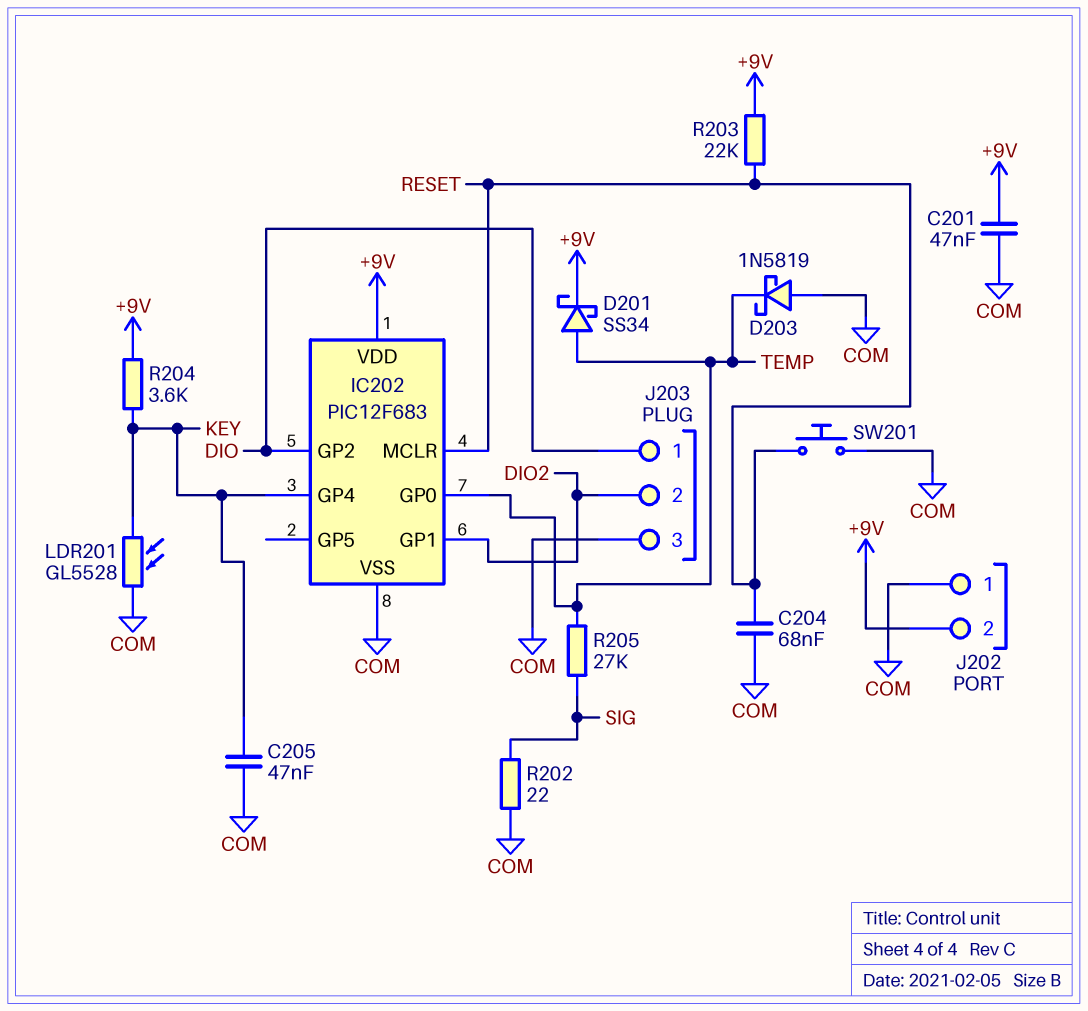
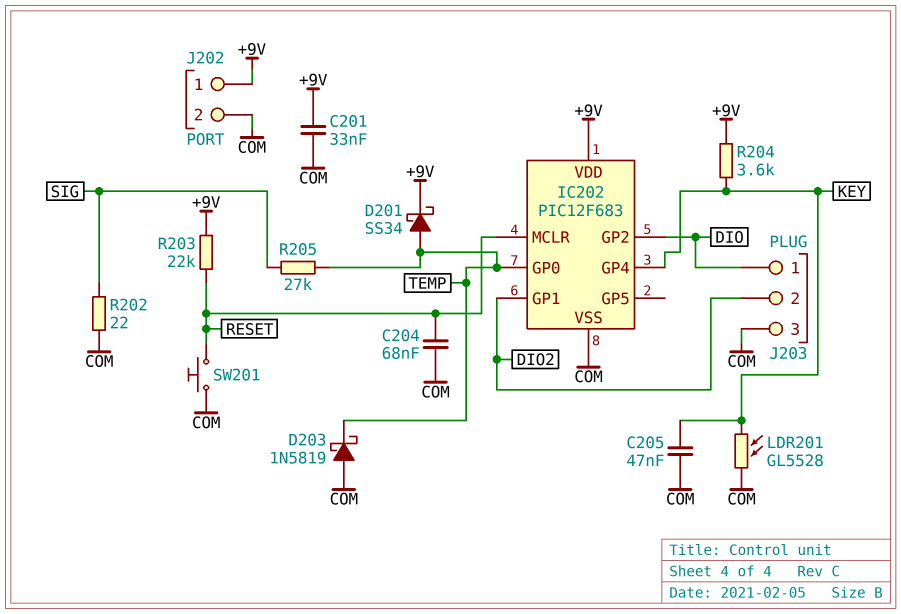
C201: 47nF (+9V, COM) -> 33nF (+9V, COM)
J202 pin 1: COM -> +9V
J202 pin 2: +9V -> COM

